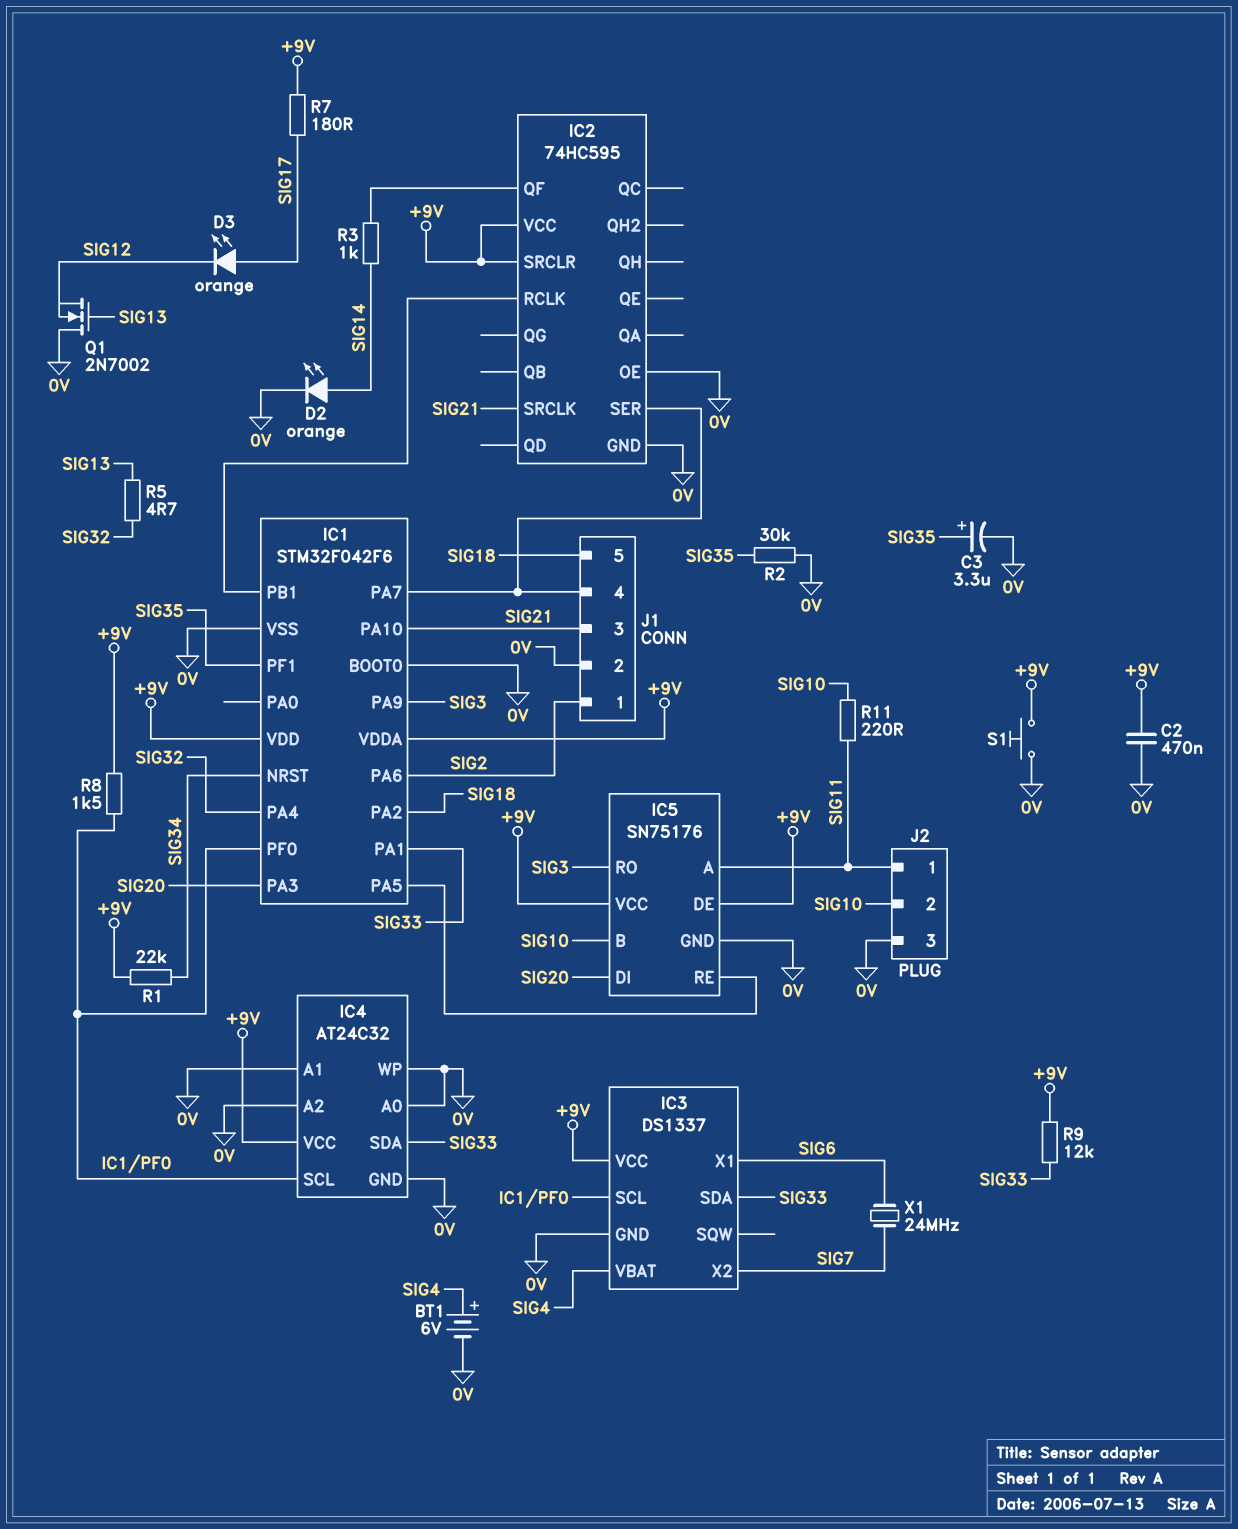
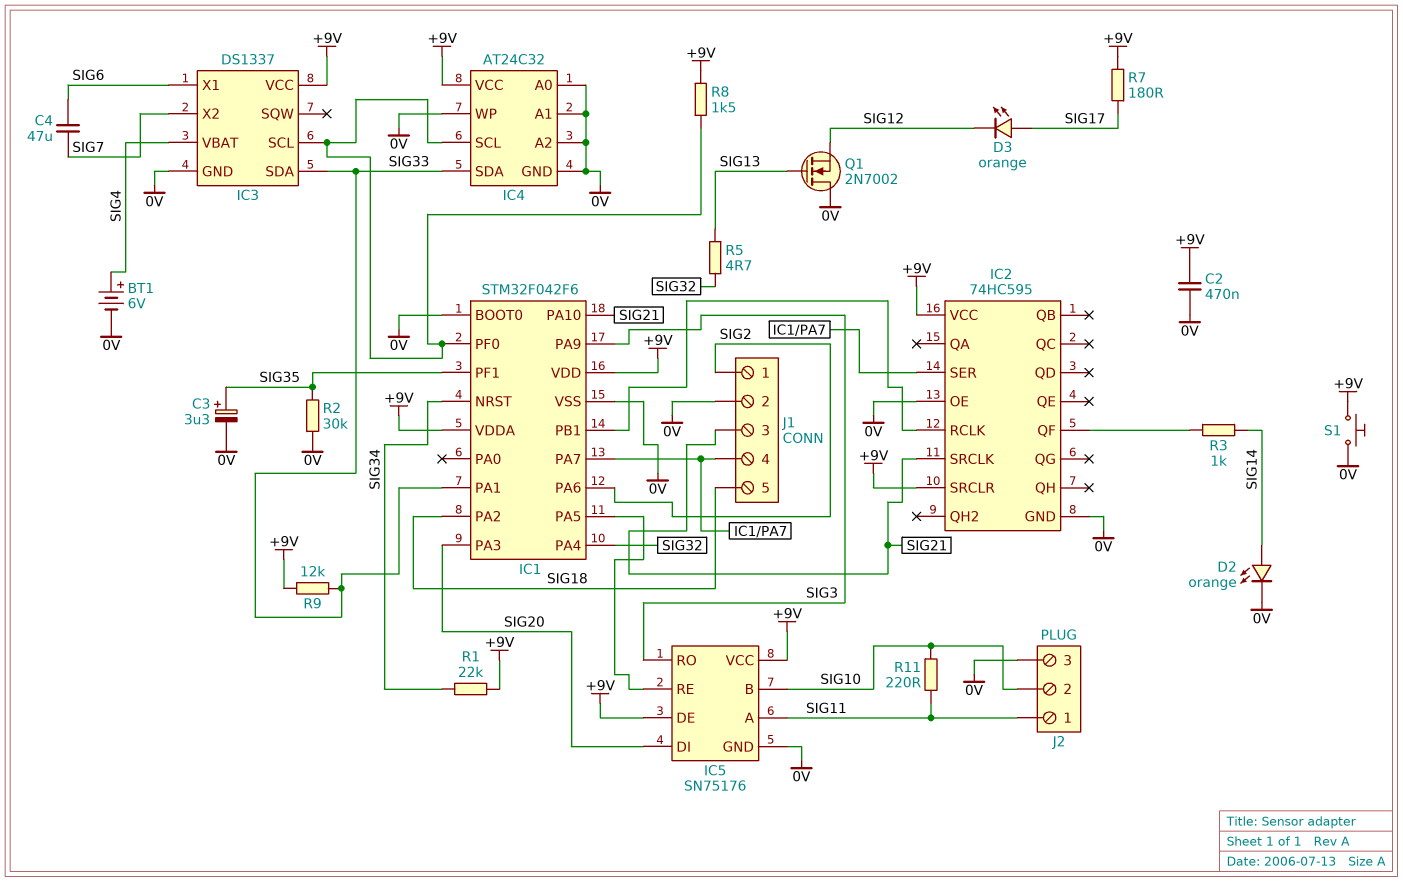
C4: none -> 47uF (SIG6, SIG7)
X1: 24MHz (SIG6, SIG7) -> none

